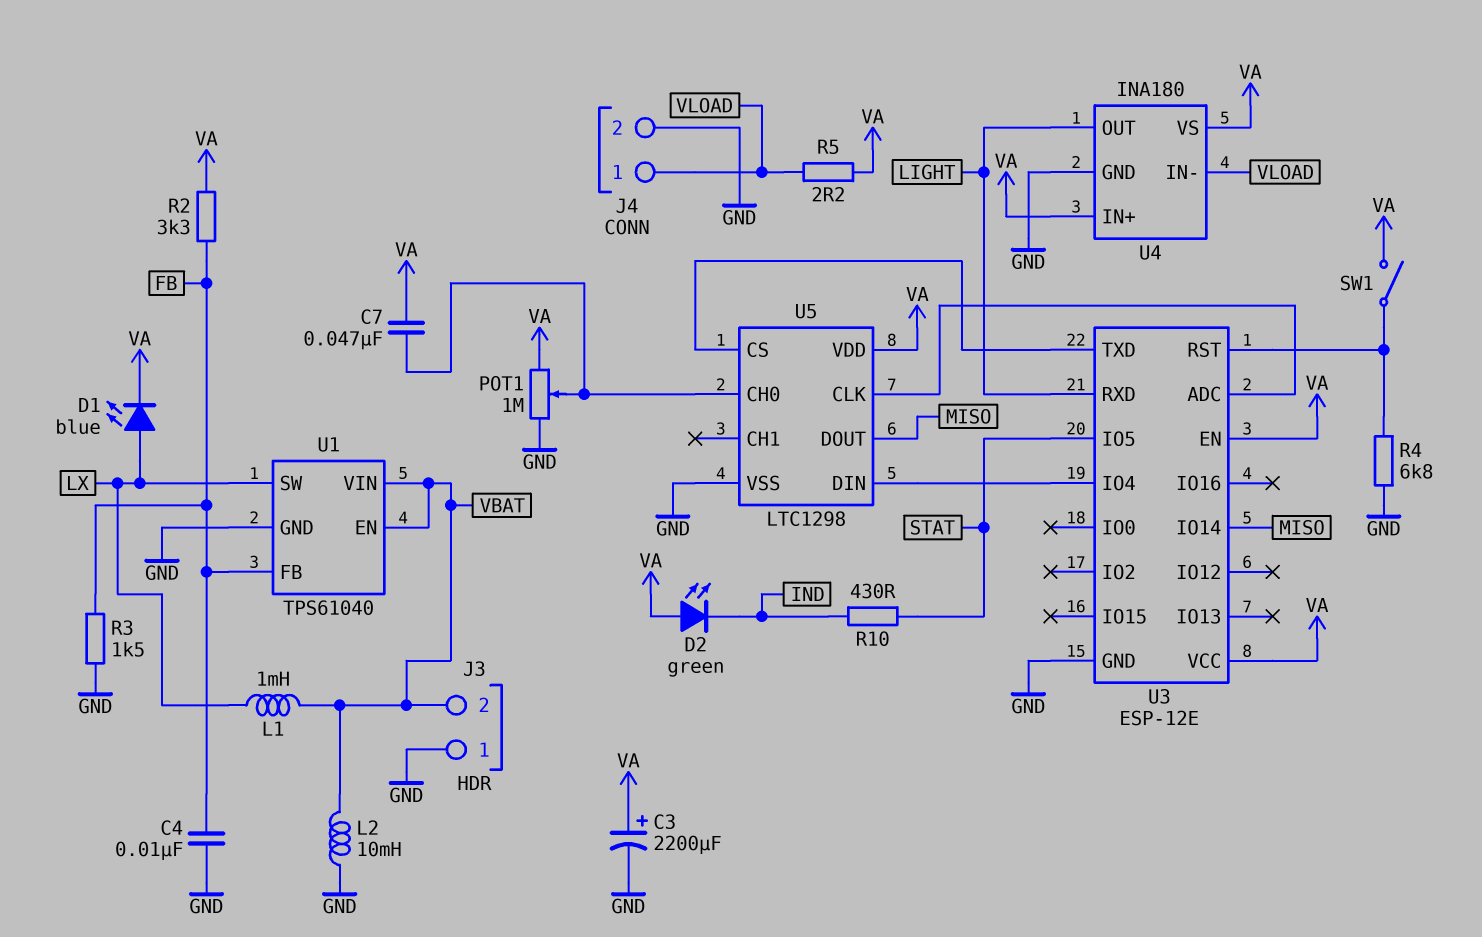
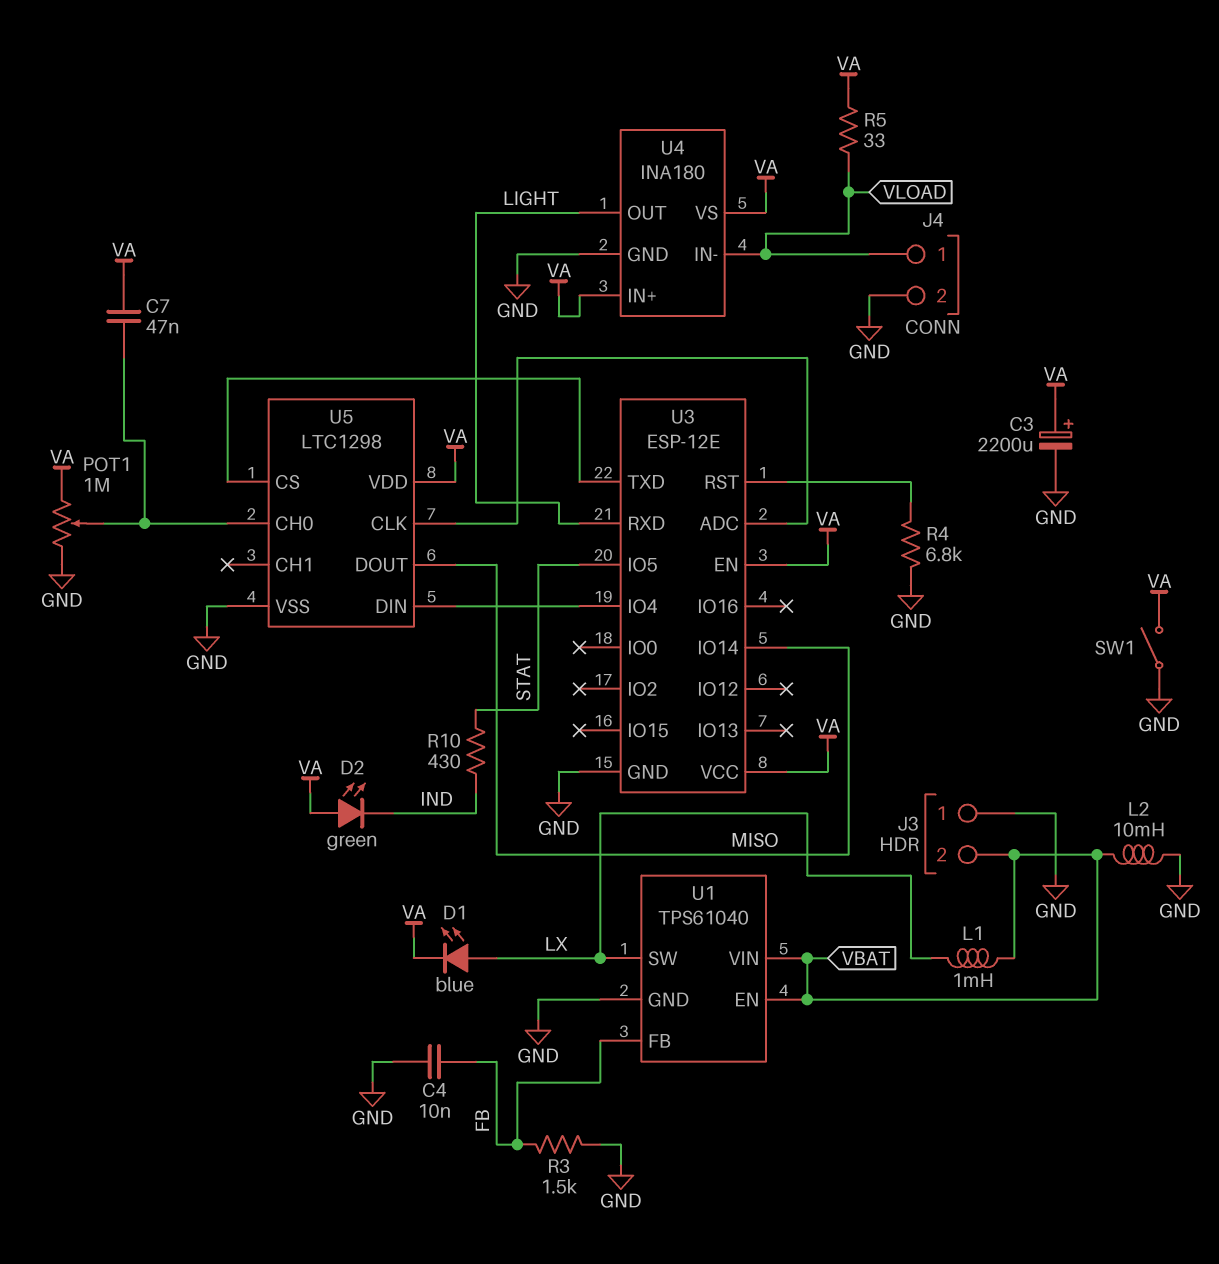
R2: 3.3k (FB, VA) -> none
R5: 2.2 (VA, VLOAD) -> 33 (VA, VLOAD)
SW1: switch (U3/RST, VA) -> switch (GND, VA)

